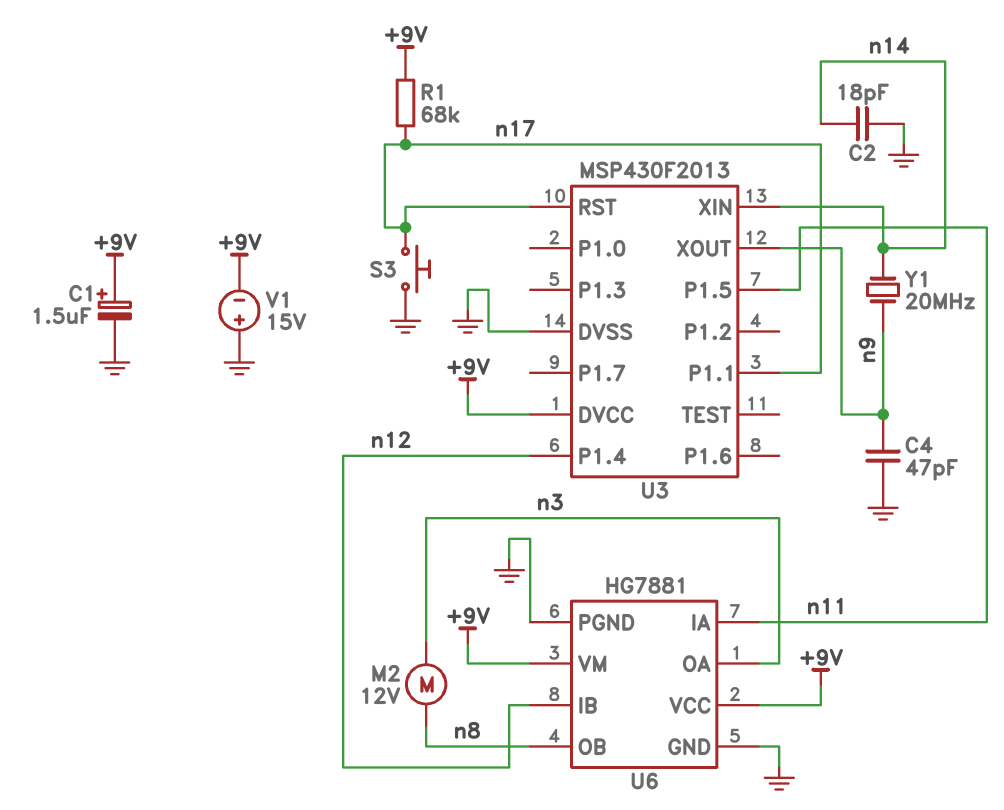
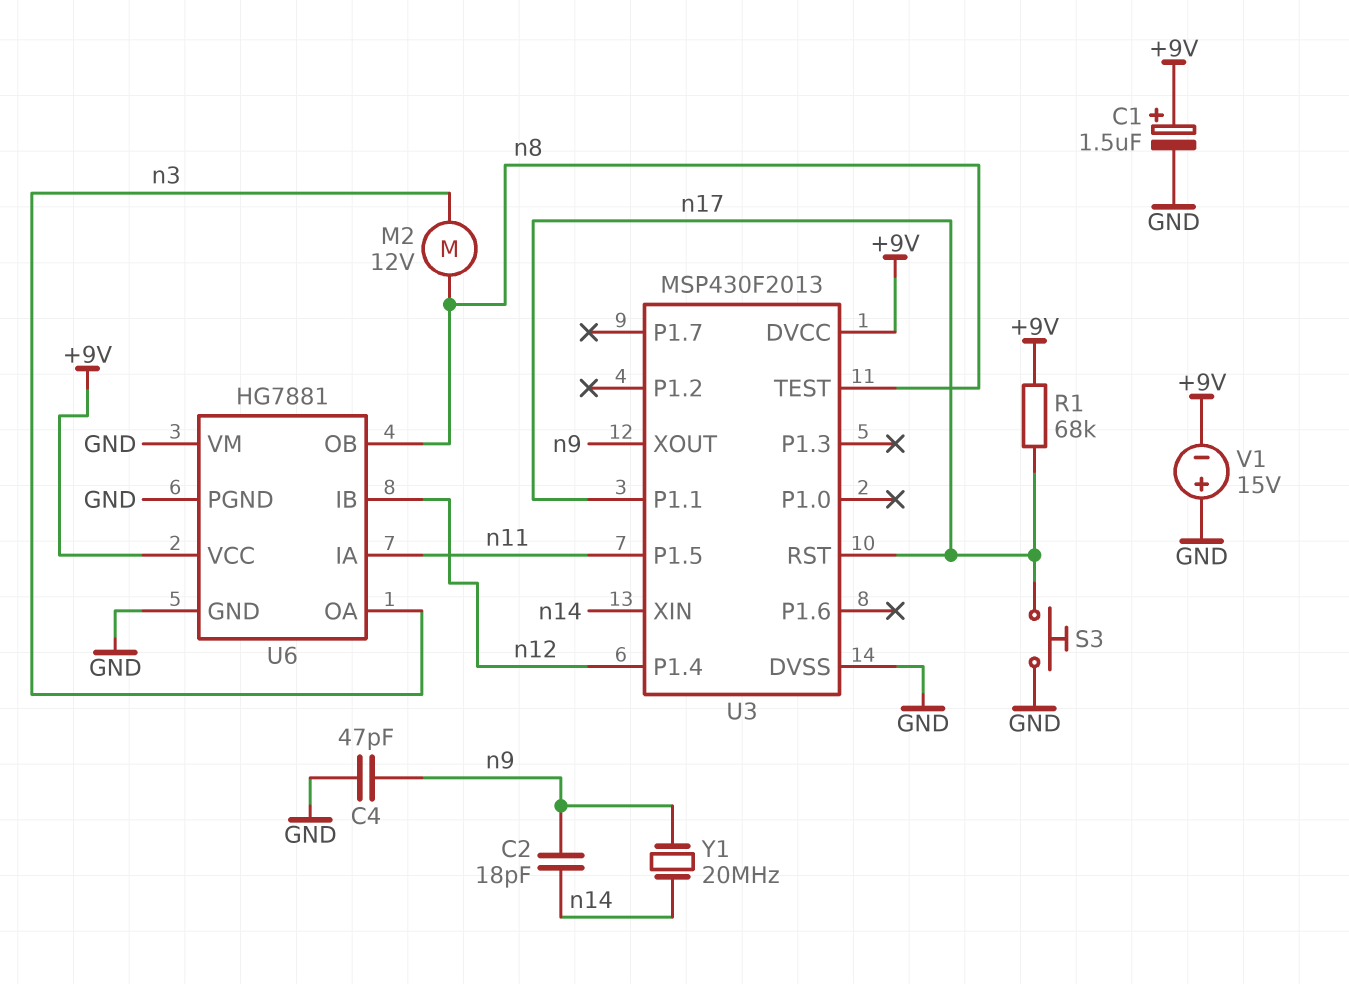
C2: 18pF (GND, n14) -> 18pF (n9, n14)
U3 pin TEST: none -> n8
U6 pin VM: +9V -> GND

